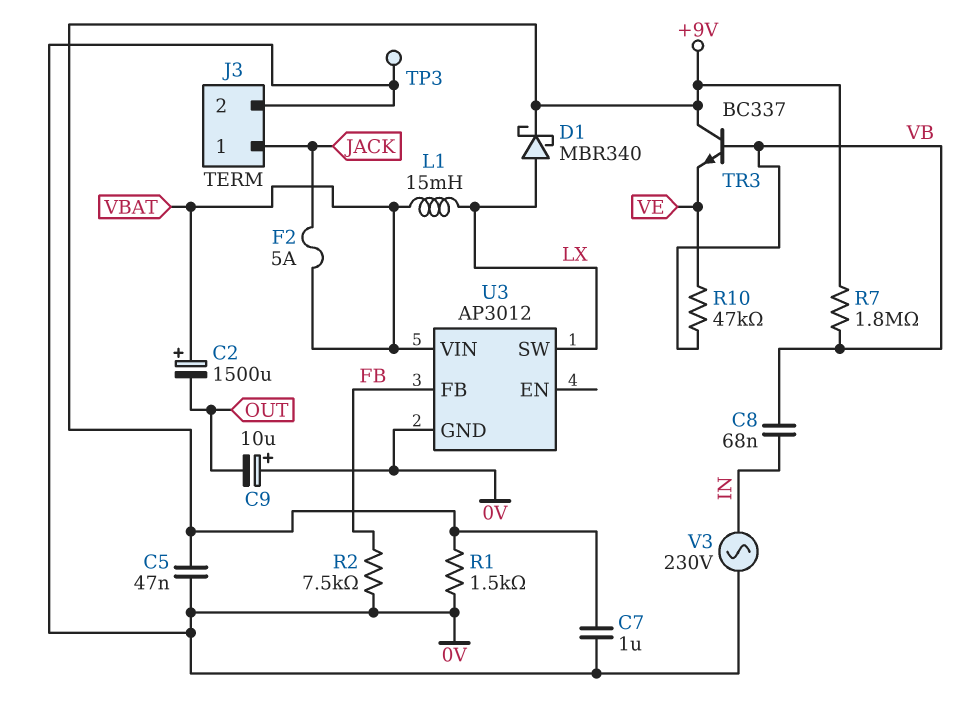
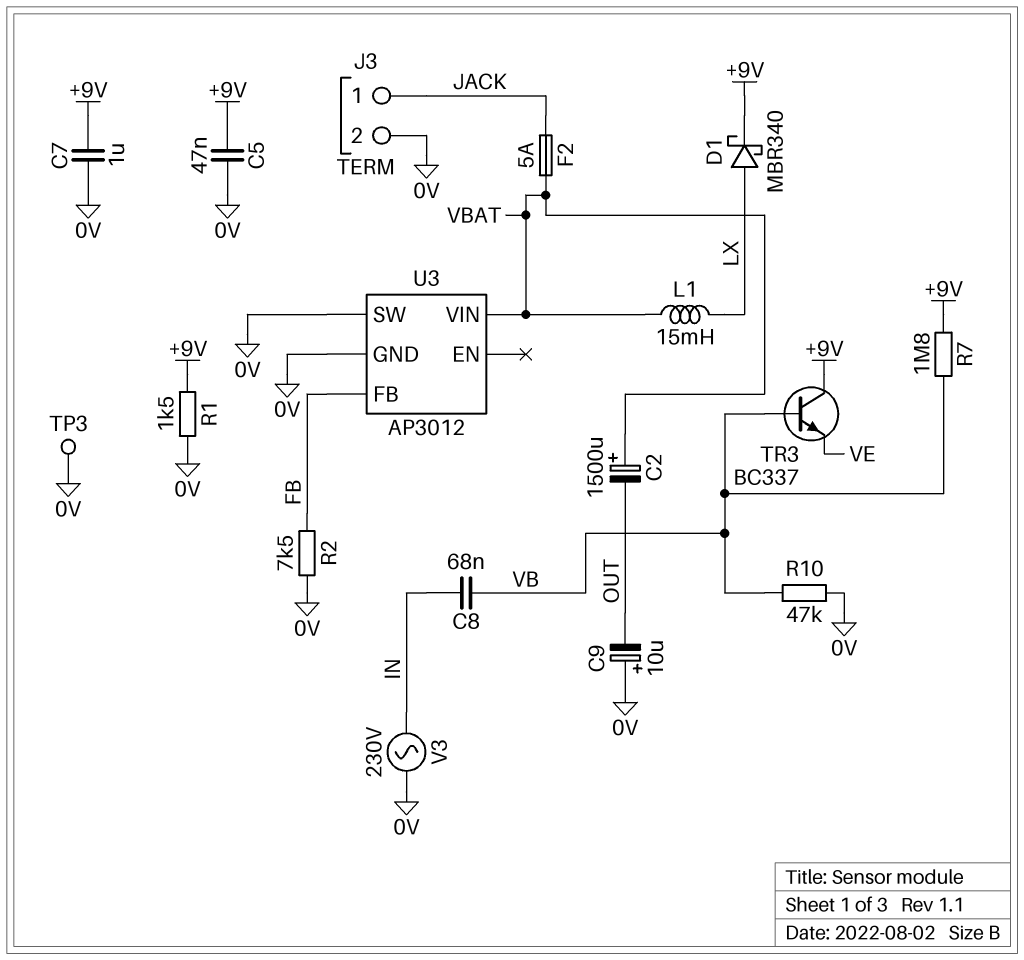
R10: 47k (VB, VE) -> 47k (0V, VB)
U3 pin SW: LX -> 0V

